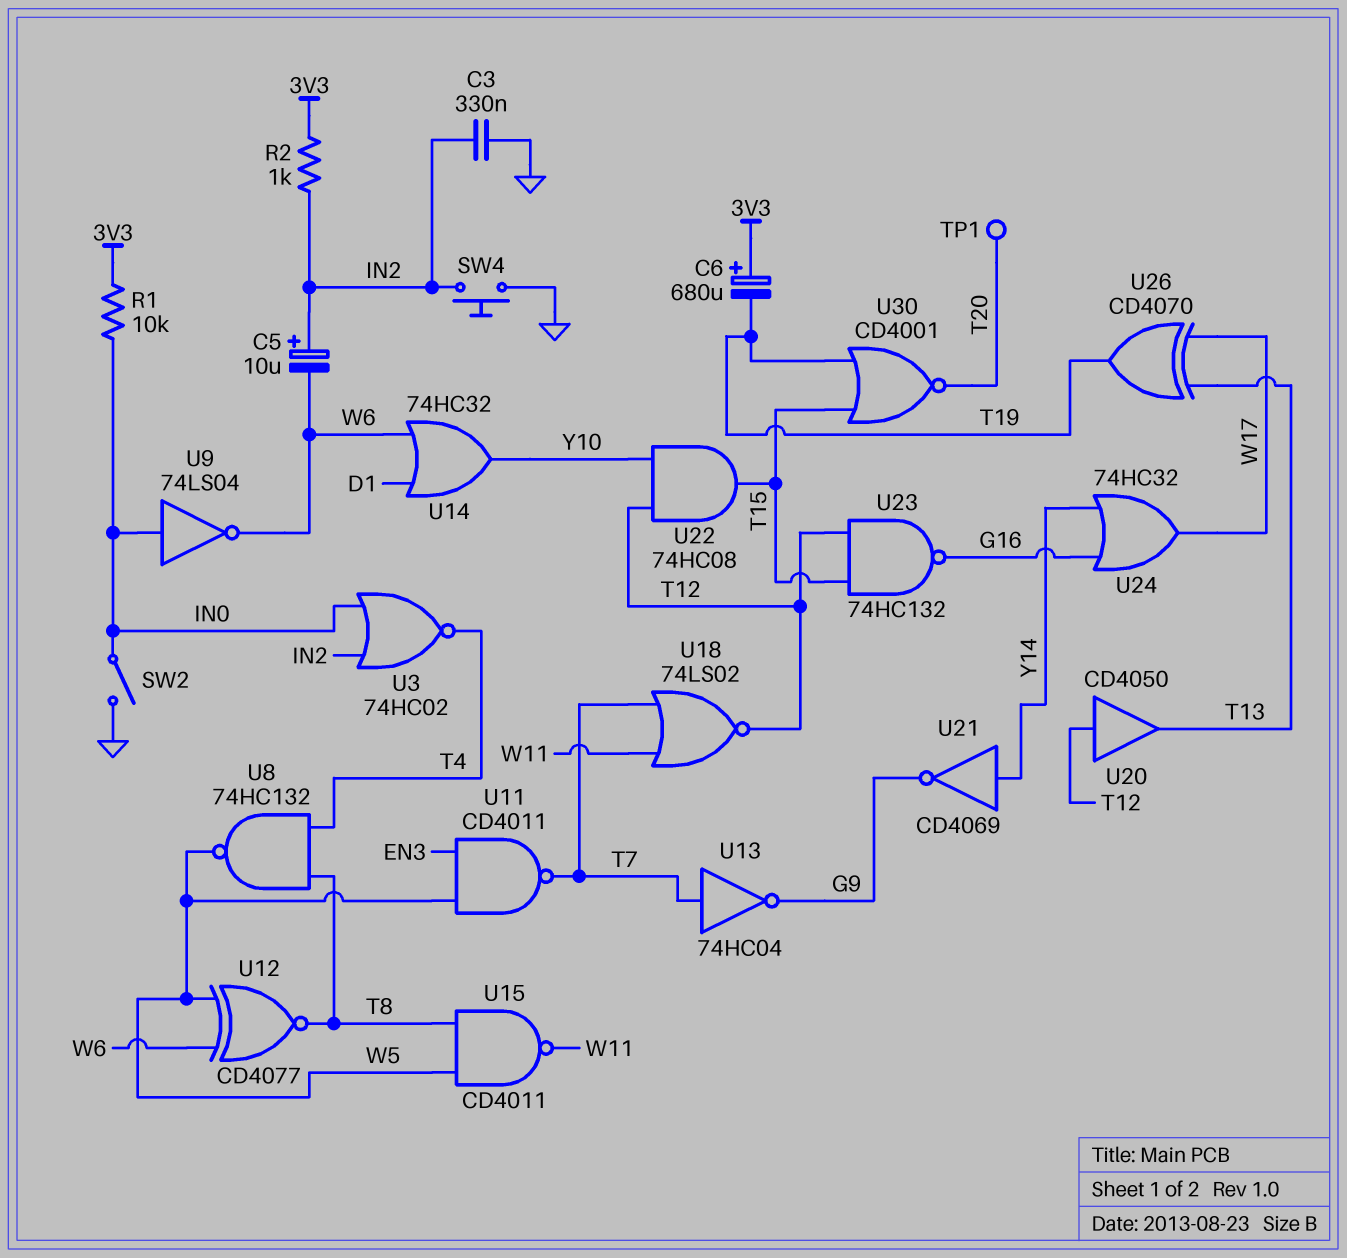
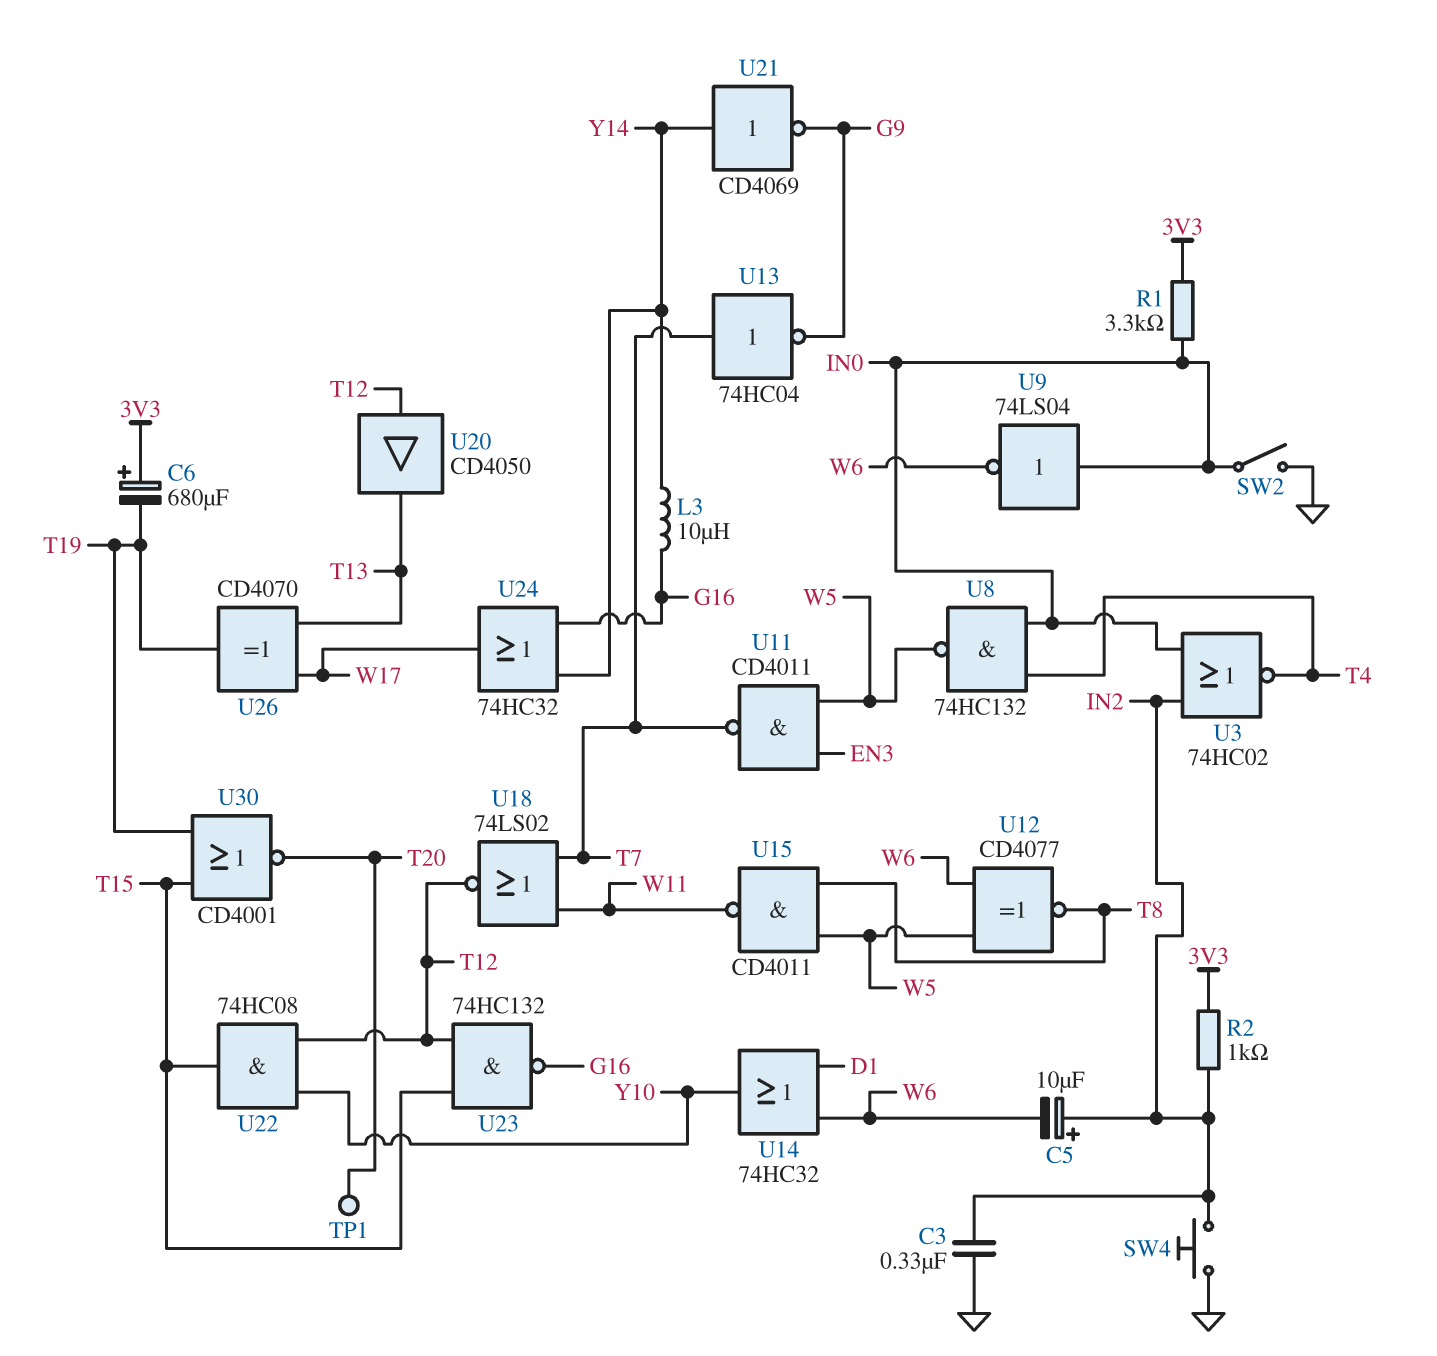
L3: none -> 10uH (G16, Y14)
R1: 10k (3V3, IN0) -> 3.3k (3V3, IN0)
U8: NAND 74HC132 (in T4, in T8, out W5) -> NAND 74HC132 (in IN0, in T4, out W5)

